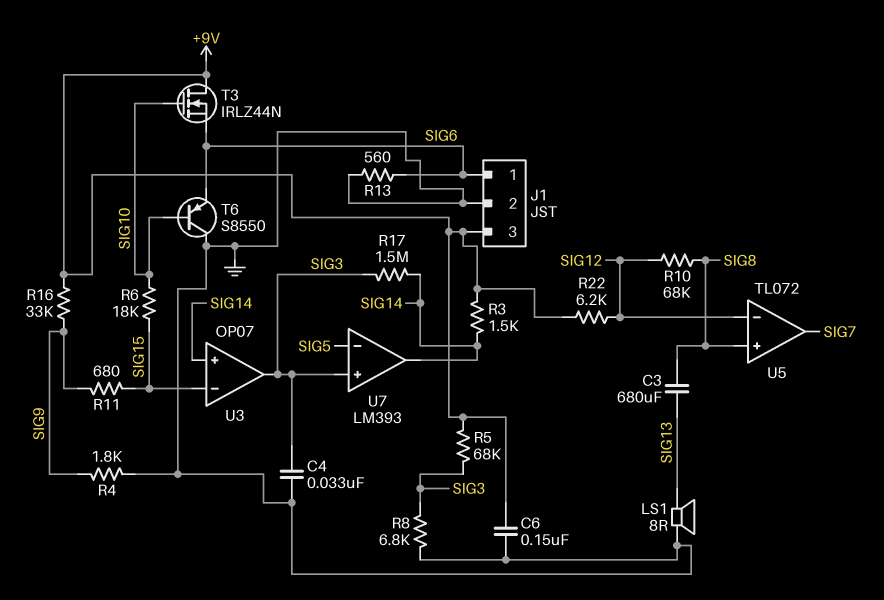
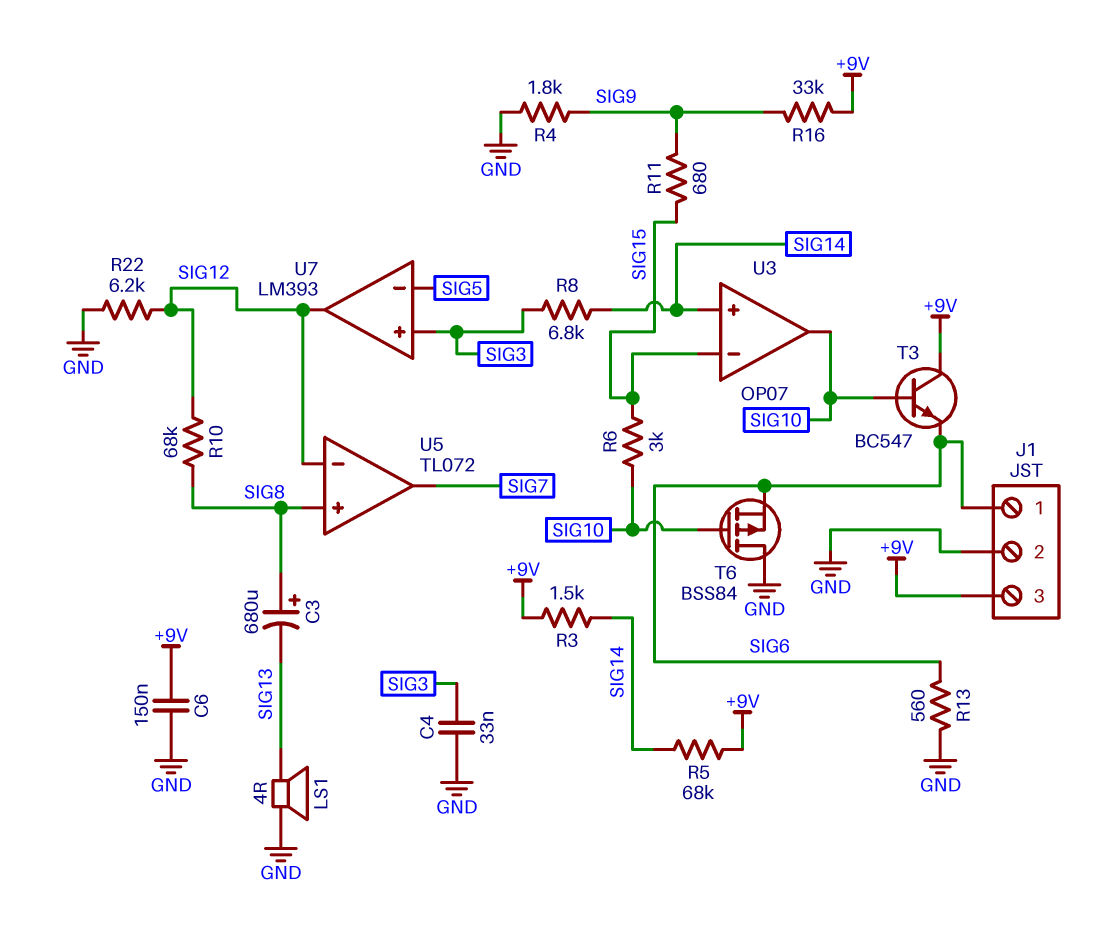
C3: 680uF (SIG8, SIG13) -> 680uF (plus SIG8, minus SIG13)
LS1: speaker 8R (GND, SIG13) -> speaker 4R (GND, SIG13)
R5: 68k (+9V, SIG3) -> 68k (+9V, SIG14)
R6: 18k (SIG10, SIG15) -> 3k (SIG10, SIG15)
R8: 6.8k (GND, SIG3) -> 6.8k (SIG3, SIG14)
R17: 1.5M (SIG3, SIG14) -> none
R22: 6.2k (+9V, SIG12) -> 6.2k (GND, SIG12)
T3: NMOS IRLZ44N (G SIG10, D +9V, S SIG6) -> NPN BC547 (B SIG10, C +9V, E SIG6)
T6: PNP S8550 (B SIG10, C GND, E SIG6) -> PMOS BSS84 (G SIG10, D GND, S SIG6)
U3 pin out: SIG3 -> SIG10
U7 pin out: SIG14 -> SIG12

